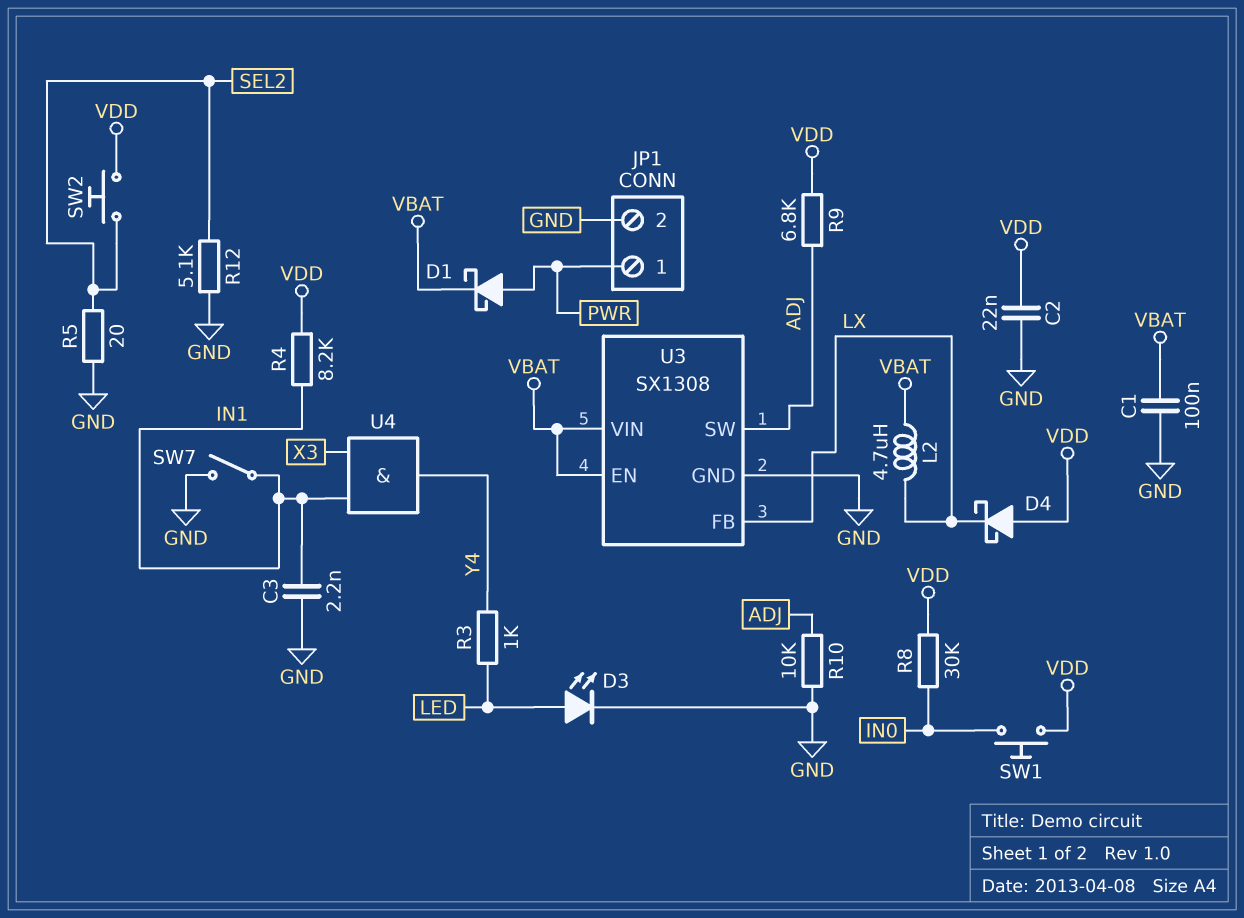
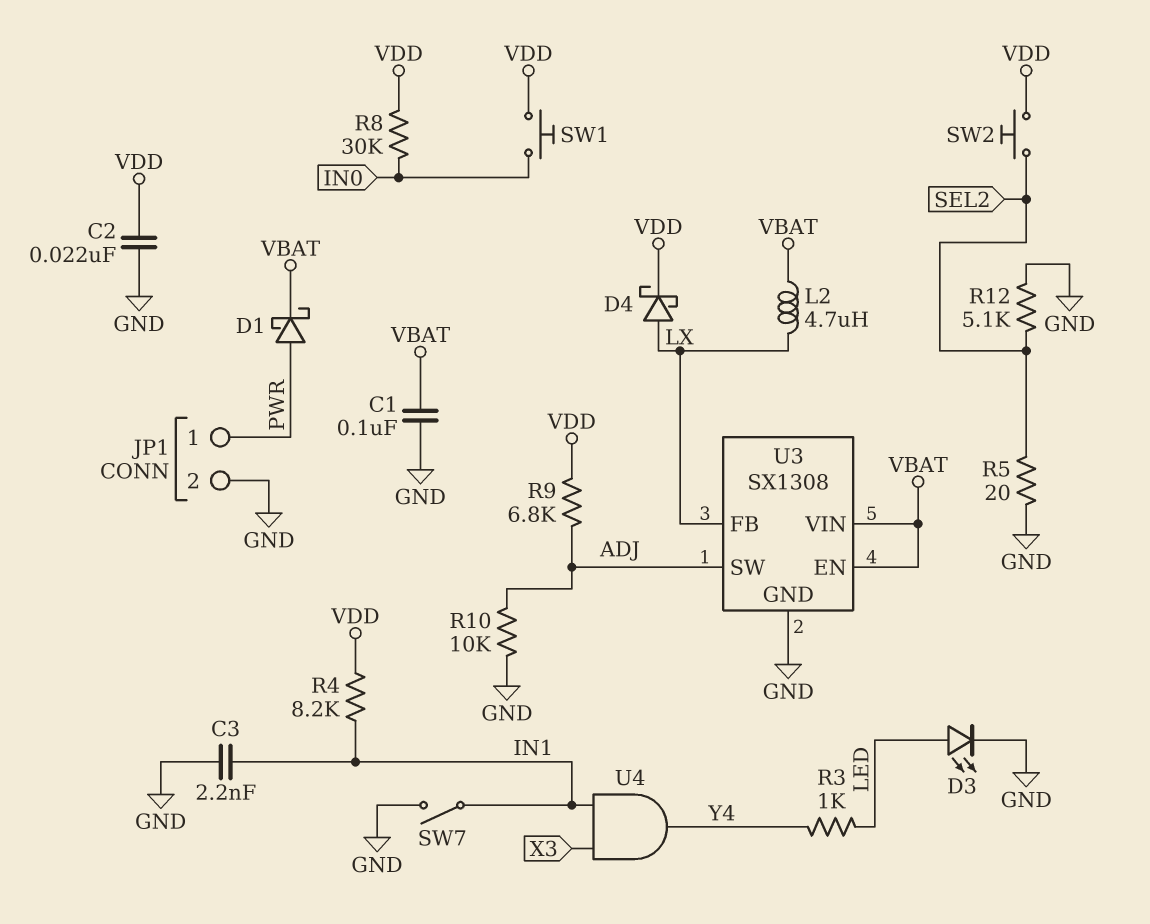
D4: schottky (A VDD, K LX) -> schottky (A LX, K VDD)

